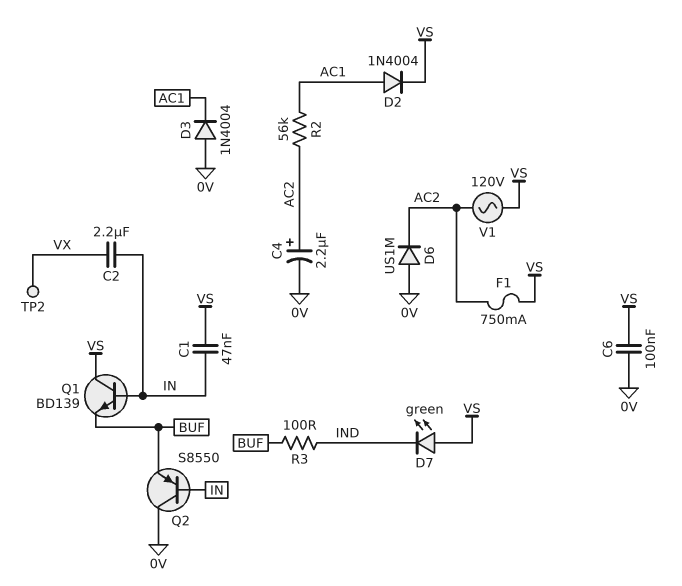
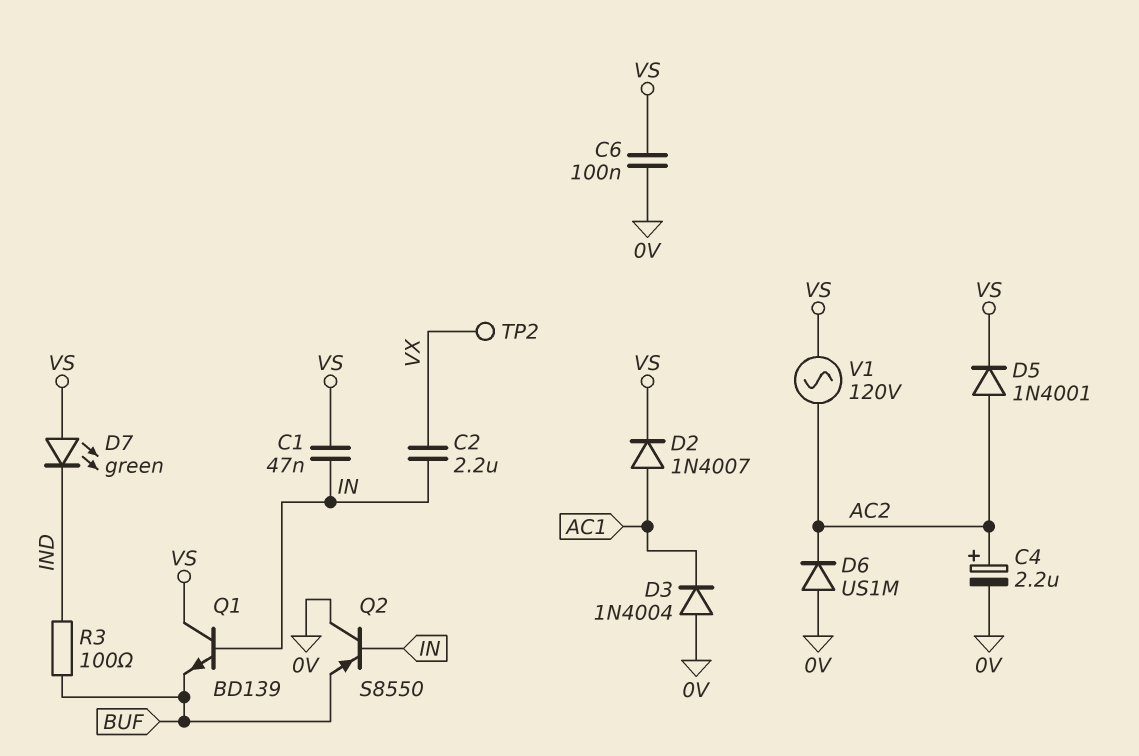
D2: diode 1N4004 (A AC1, K VS) -> diode 1N4007 (A AC1, K VS)
D5: none -> diode 1N4001 (A AC2, K VS)
F1: 750mA (AC2, VS) -> none
R2: 56k (AC1, AC2) -> none

